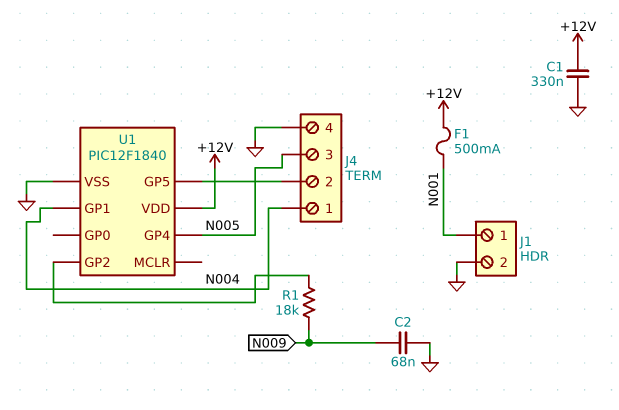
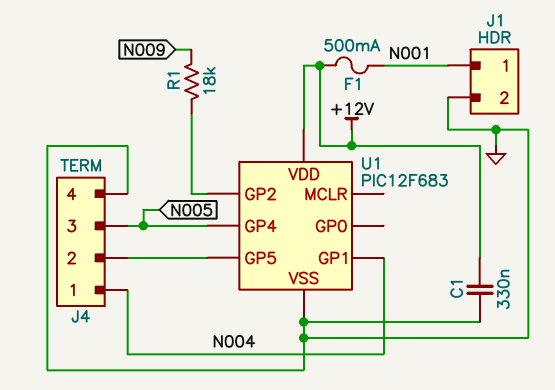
C2: 68nF (GND, N009) -> none
U1: PIC12F1840 -> PIC12F683

